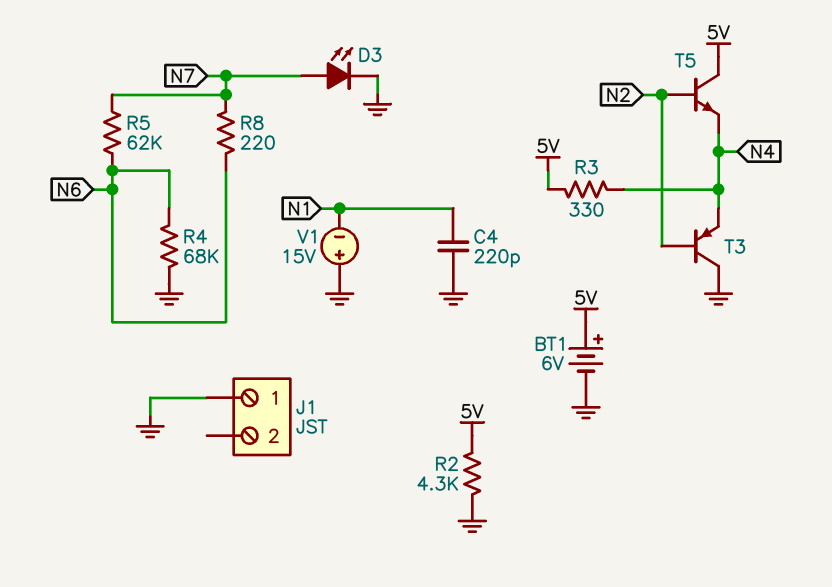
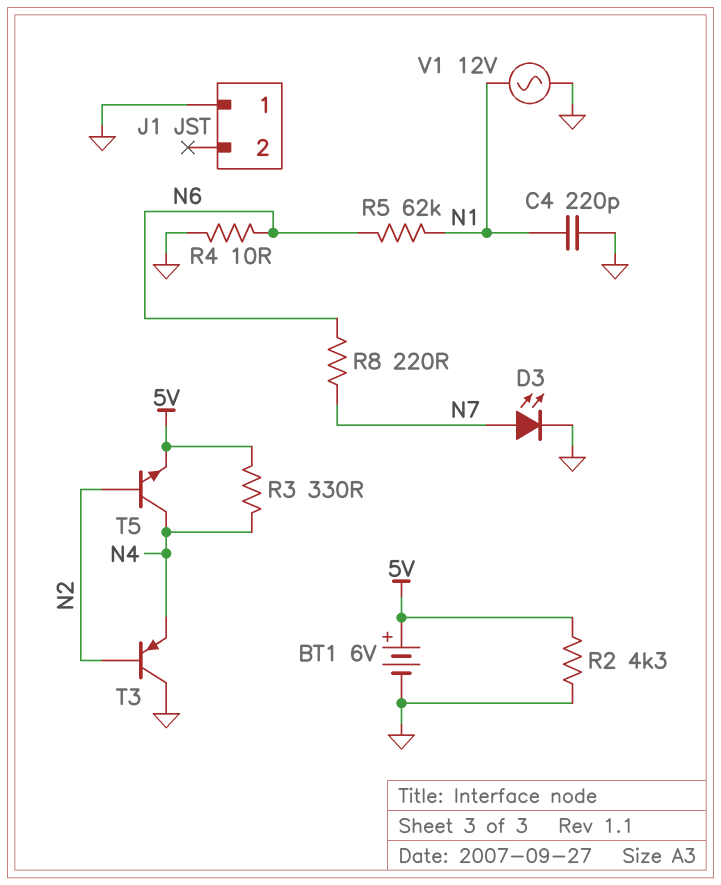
R4: 68k (GND, N6) -> 10 (GND, N6)
R5: 62k (N6, N7) -> 62k (N1, N6)
T5: NPN (B N2, C 5V, E N4) -> NPN (B N2, C N4, E 5V)
V1: 15V (plus GND, minus N1) -> AC 12V (GND, N1)

